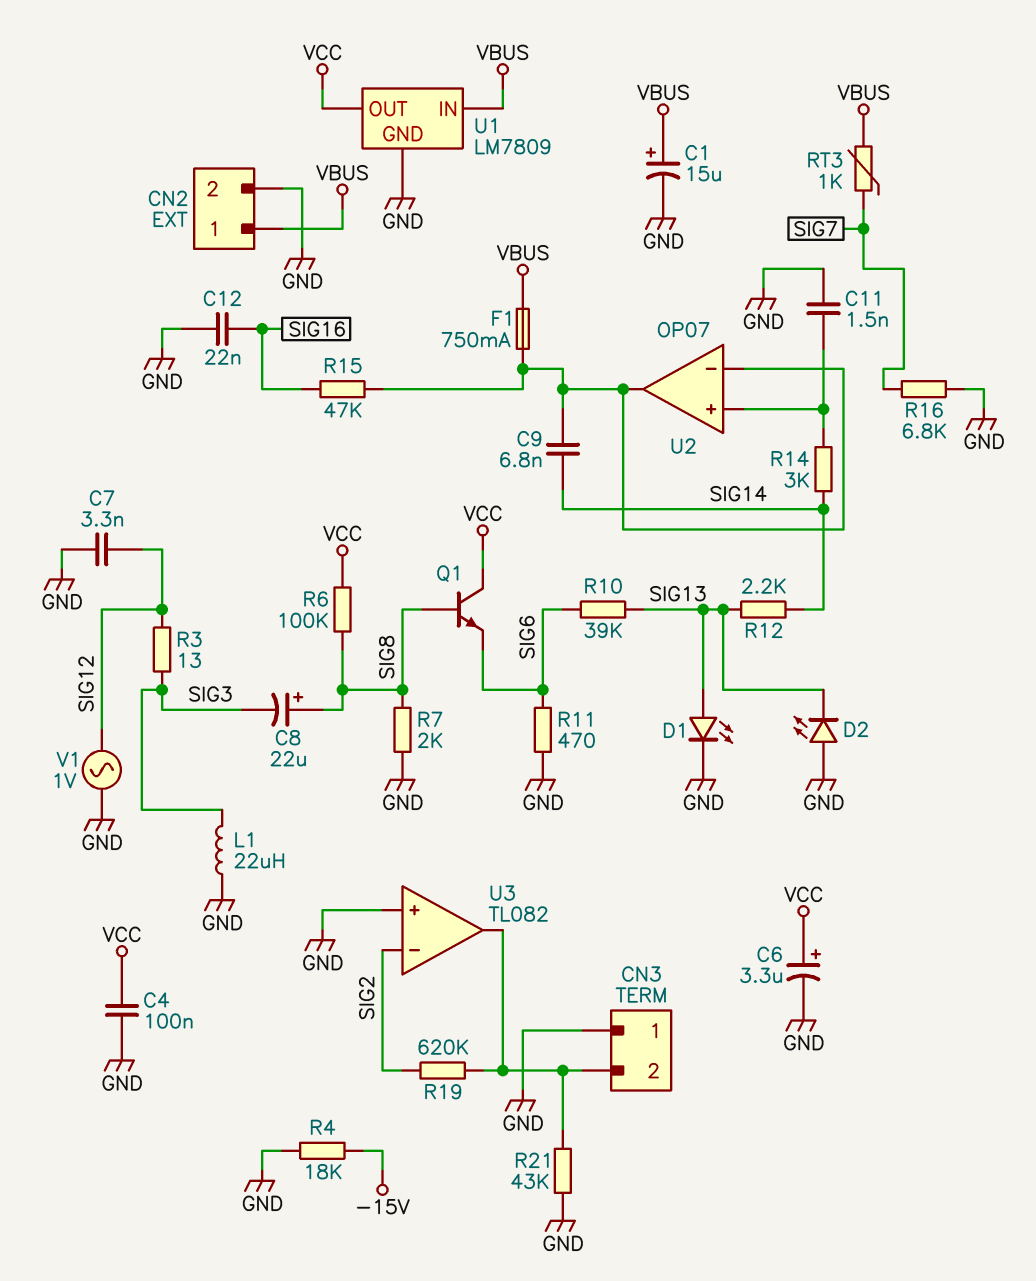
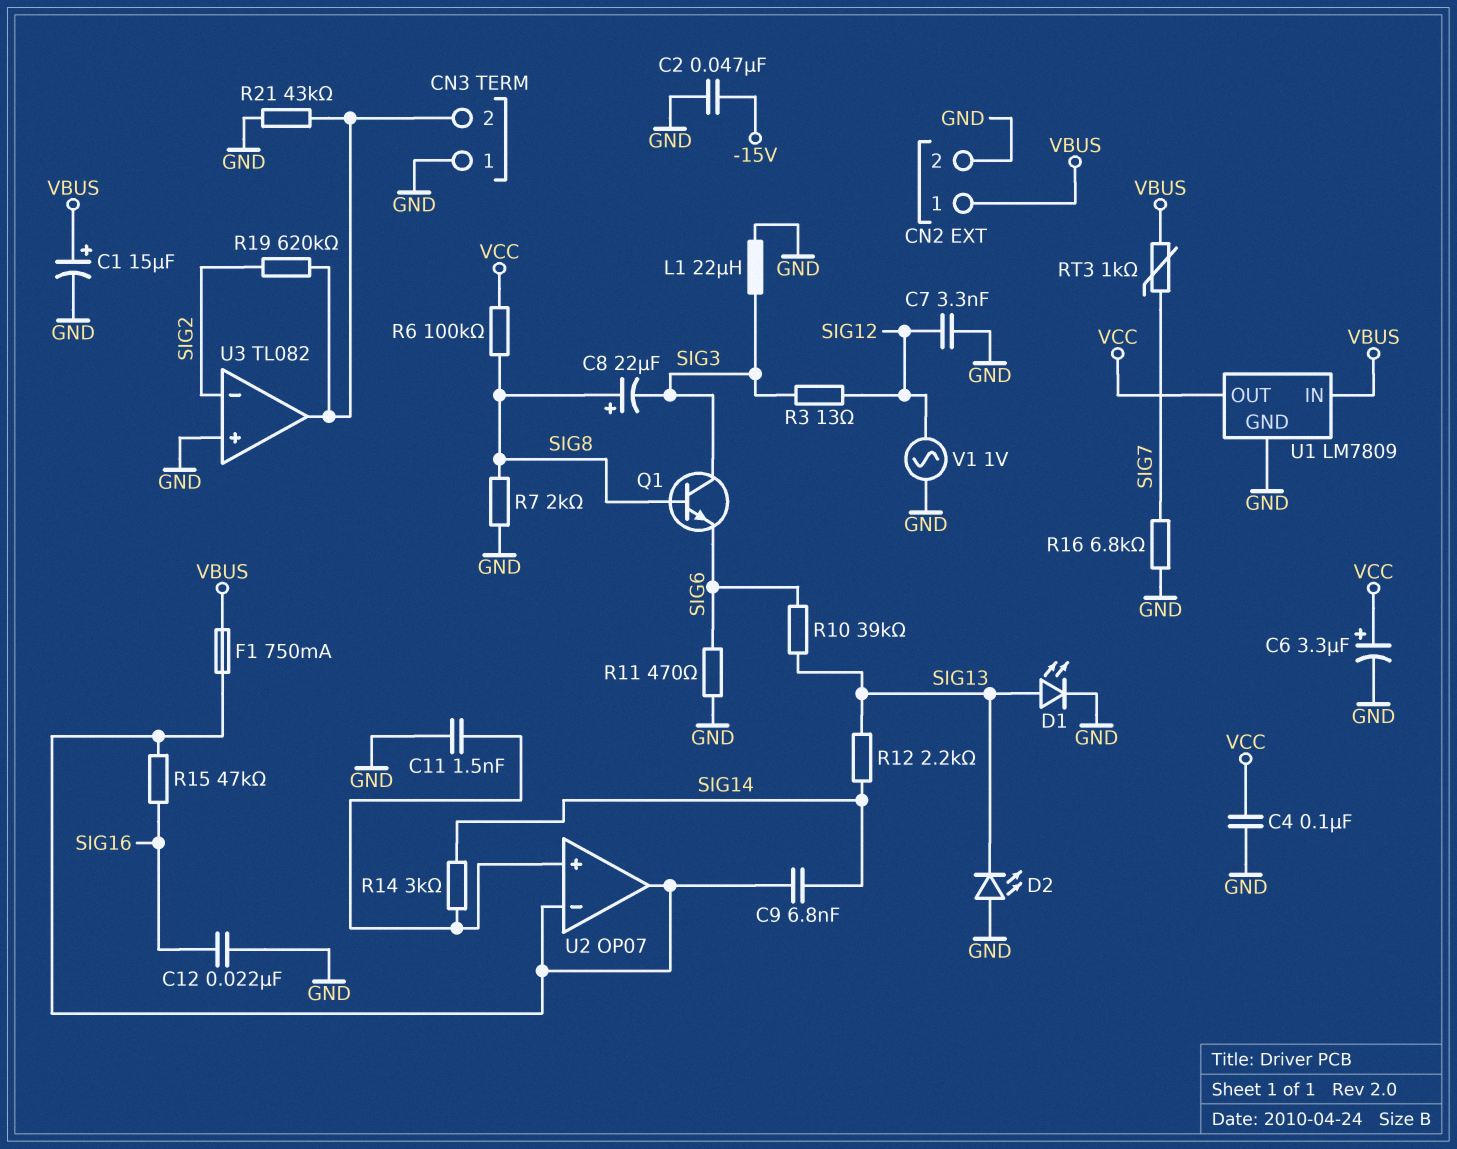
C2: none -> 47nF (-15V, GND)
Q1: NPN (B SIG8, C VCC, E SIG6) -> NPN (B SIG8, C SIG3, E SIG6)
R4: 18k (-15V, GND) -> none

